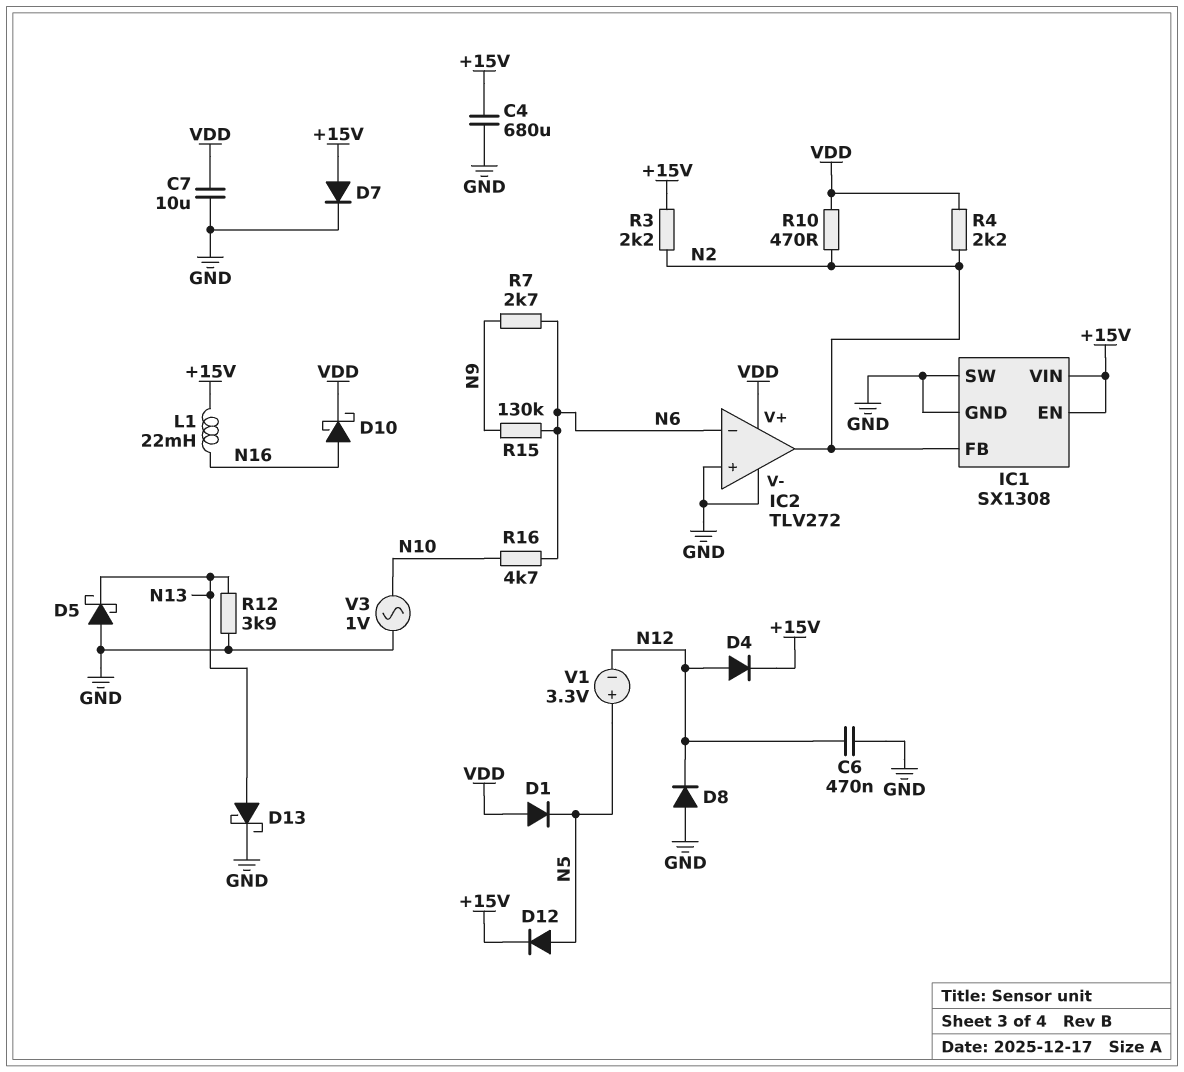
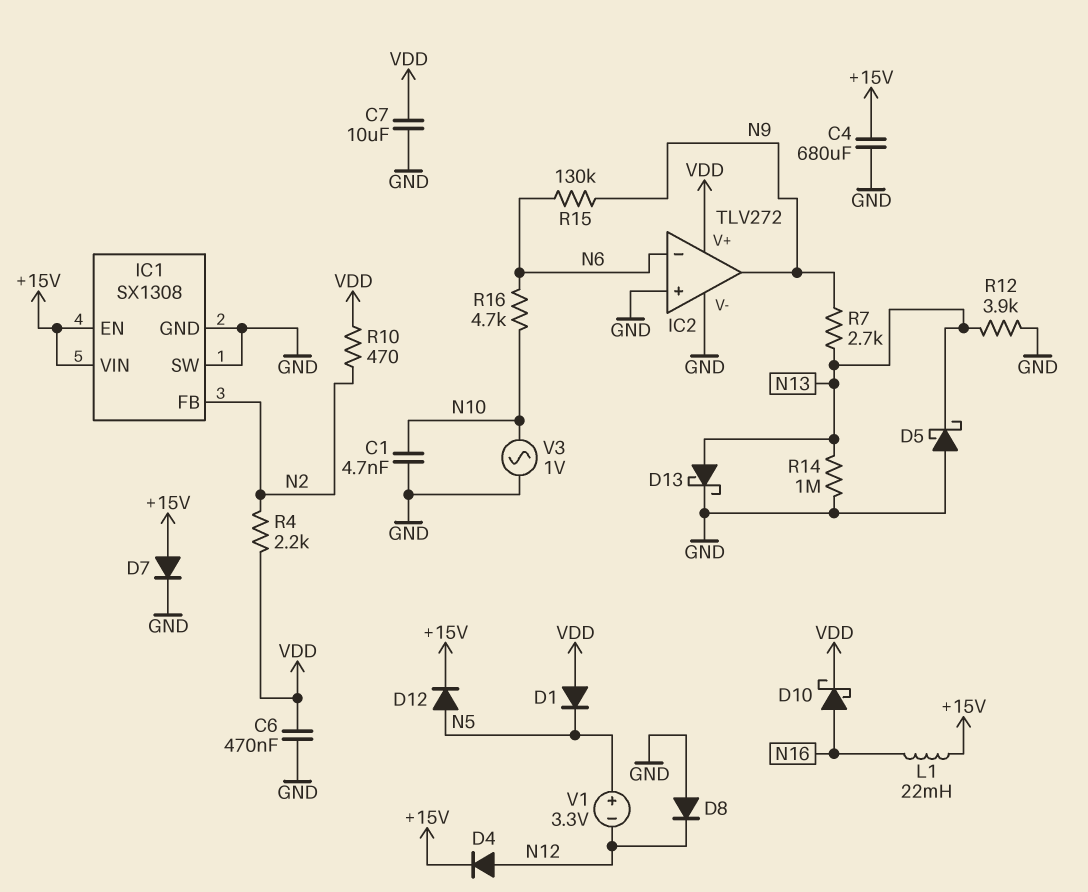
C1: none -> 4.7nF (GND, N10)
C6: 470nF (GND, N12) -> 470nF (GND, VDD)
IC2 pin out: N2 -> N9
R3: 2.2k (+15V, N2) -> none
R7: 2.7k (N6, N9) -> 2.7k (N9, N13)
R14: none -> 1M (GND, N13)

